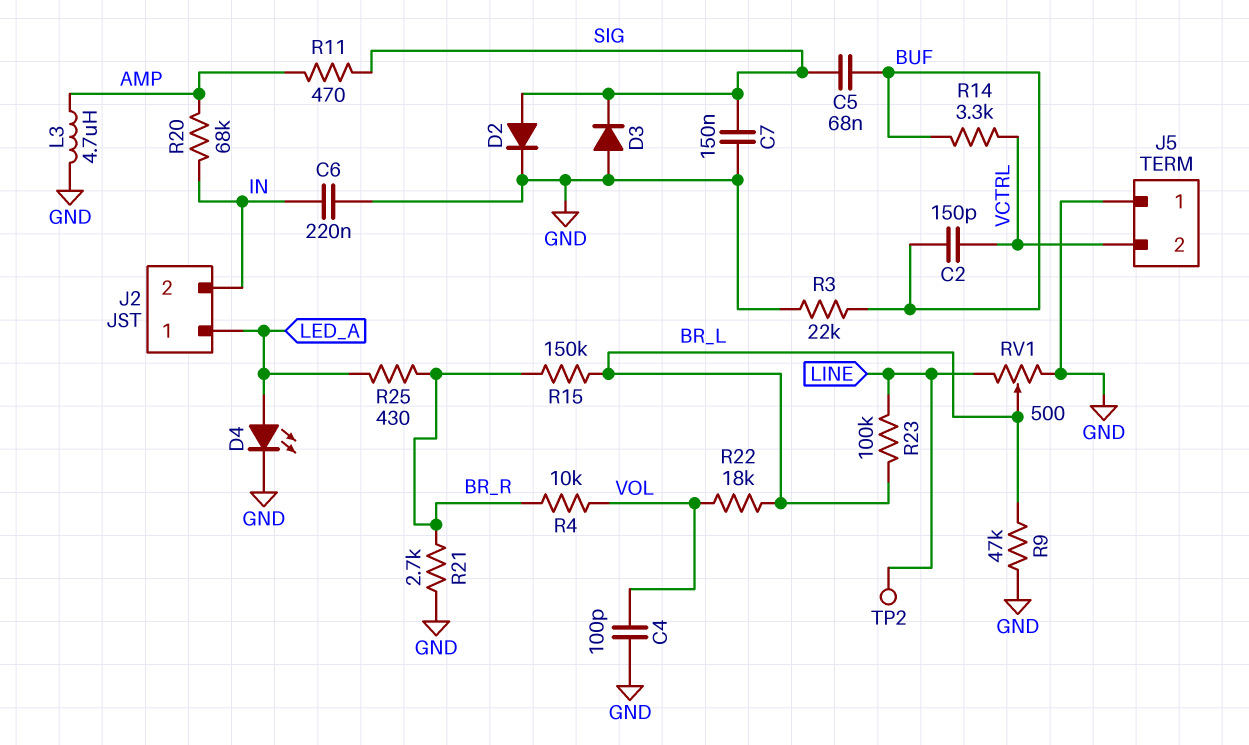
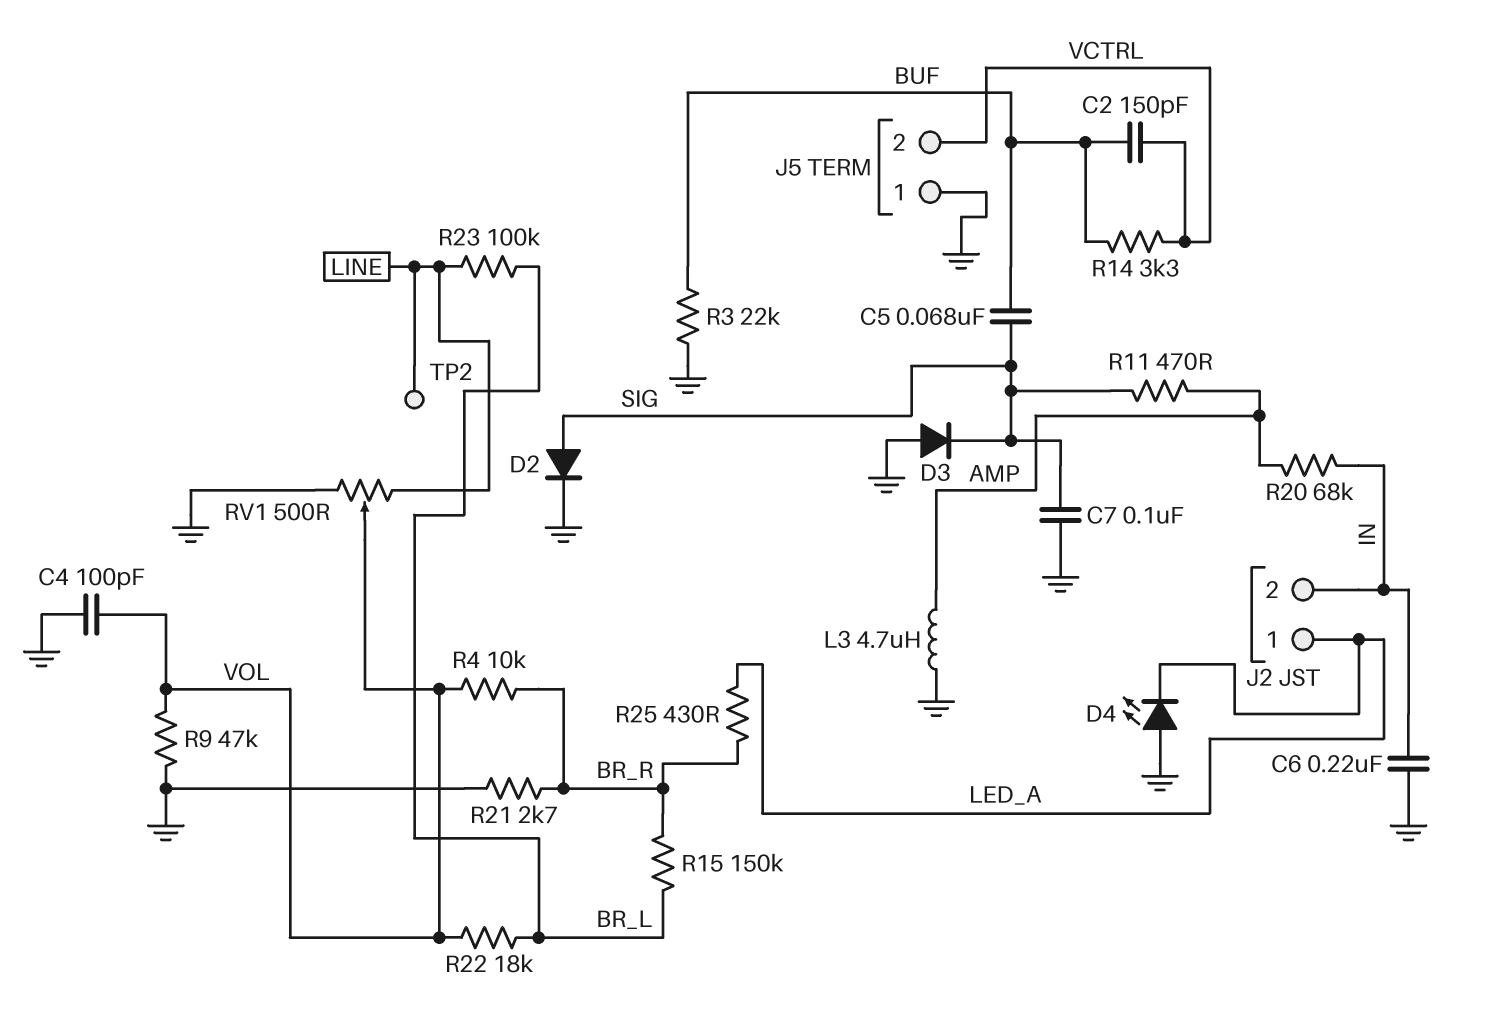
C7: 150nF (GND, SIG) -> 100nF (GND, SIG)
D4: LED (A LED_A, K GND) -> LED (A GND, K LED_A)
R9: 47k (BR_L, GND) -> 47k (GND, VOL)
RV1: 500 (GND, LINE, wiper BR_L) -> 500 (GND, LINE, wiper VOL)

